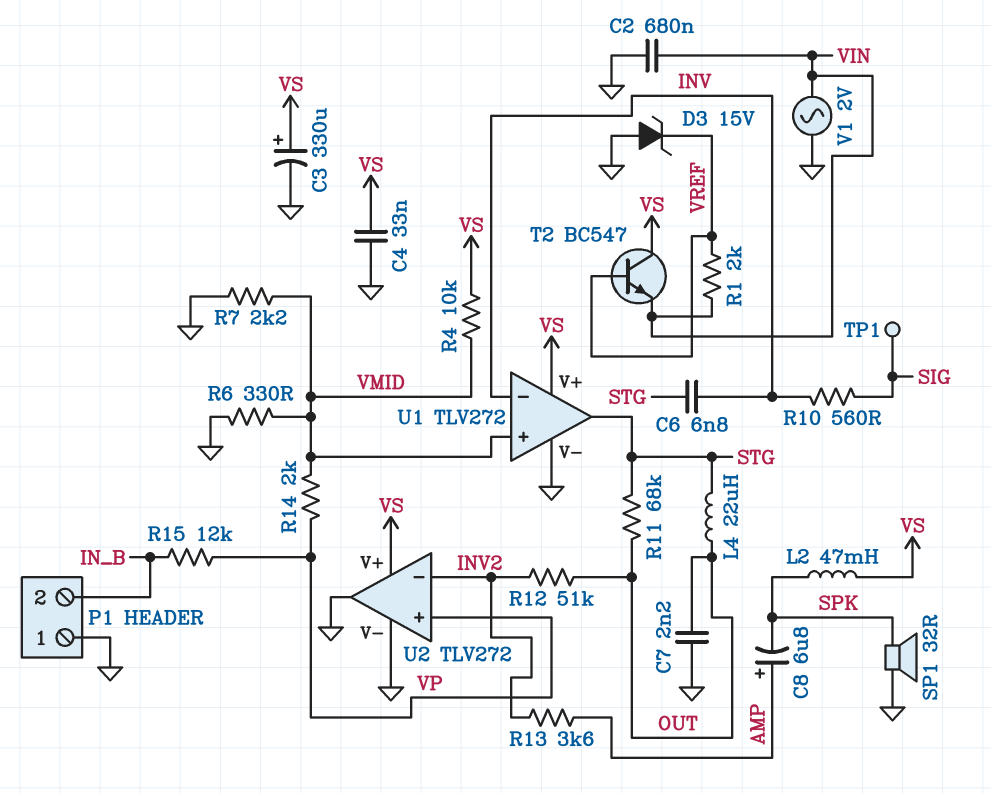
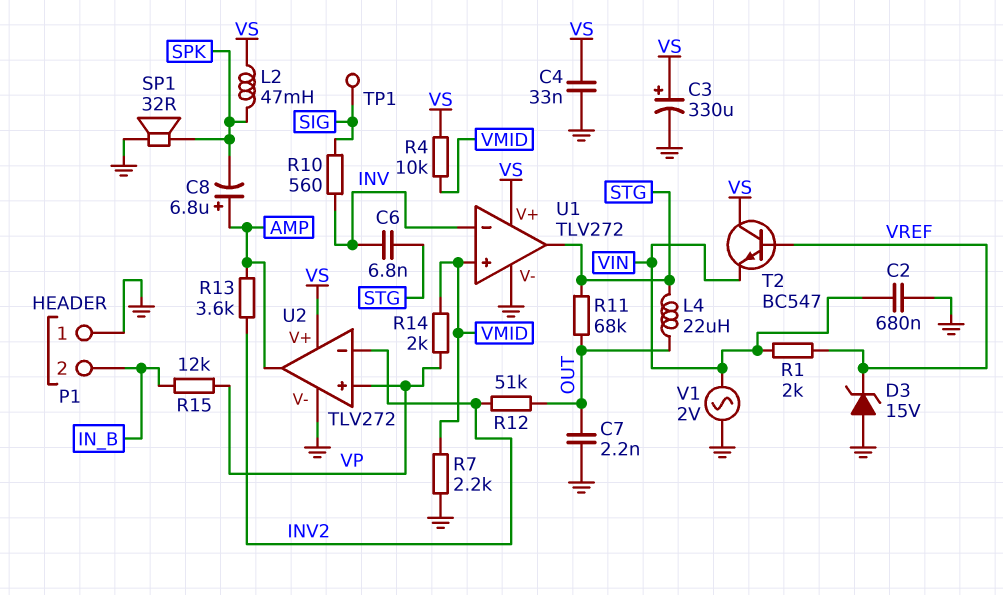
R6: 330 (GND, VMID) -> none
U2 pin out: GND -> AMP

